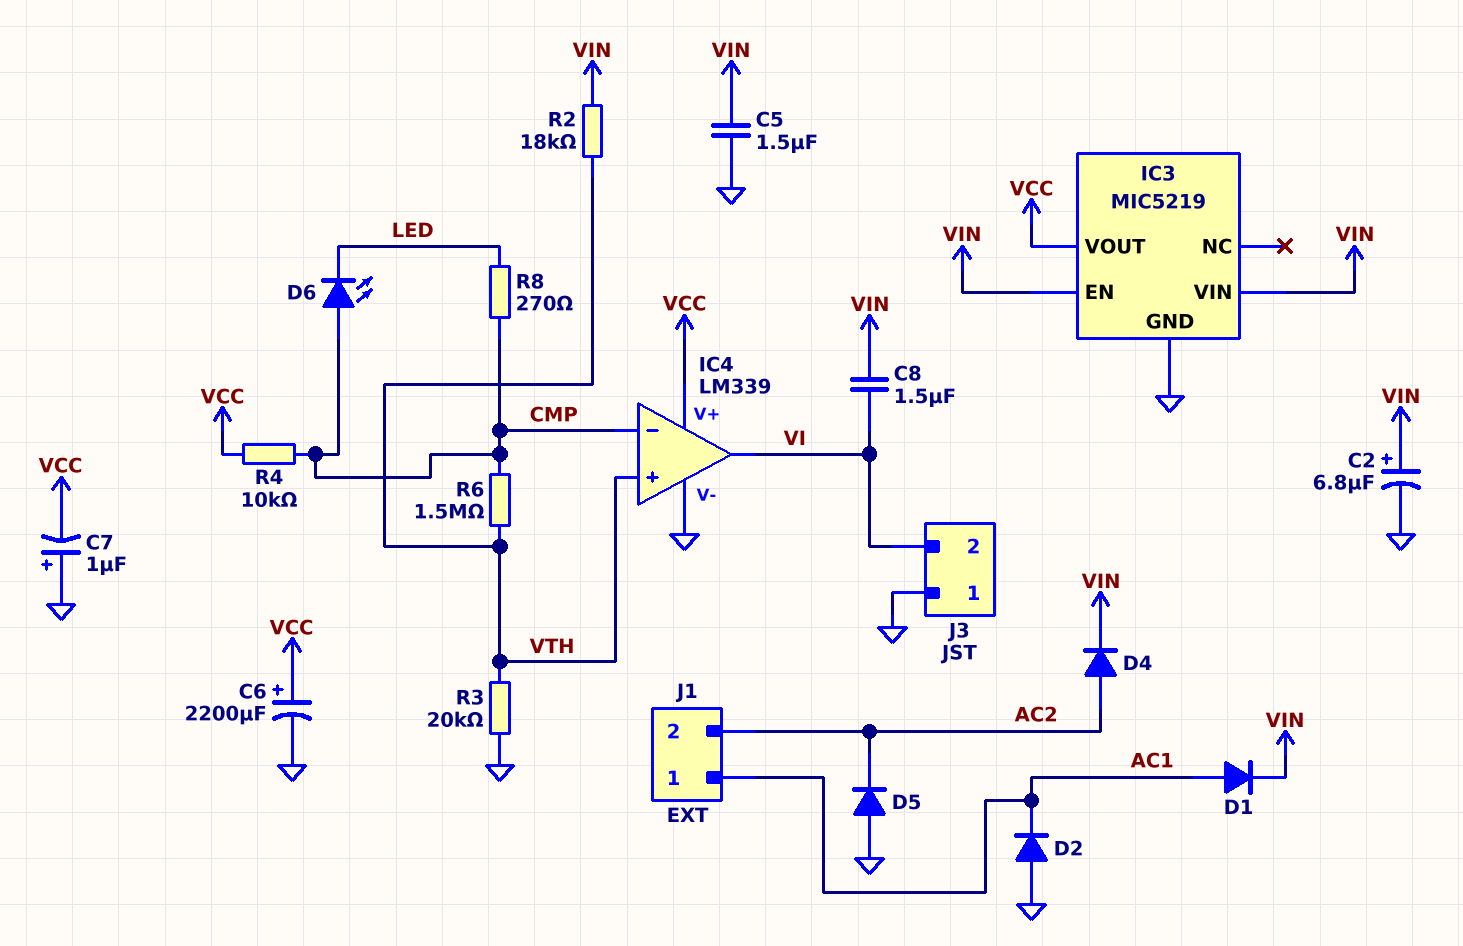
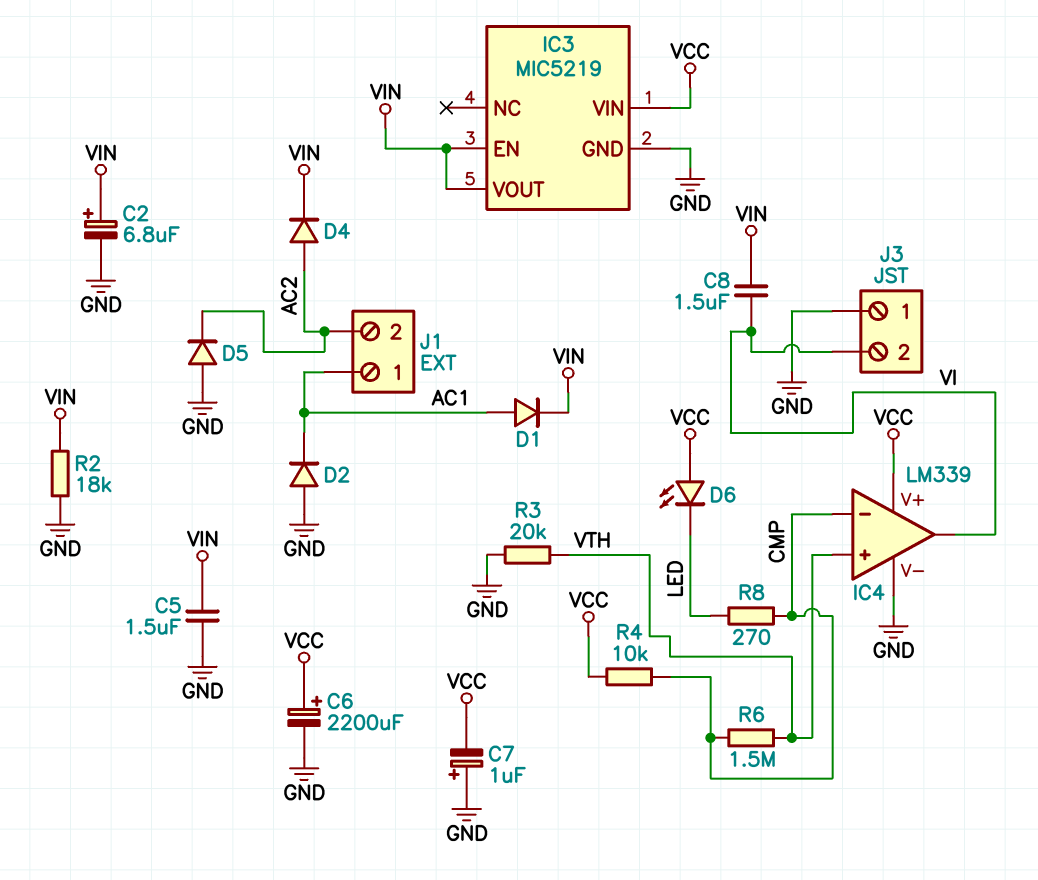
D6: LED (A CMP, K LED) -> LED (A VCC, K LED)
IC3 pin VIN: VIN -> VCC
IC3 pin VOUT: VCC -> VIN
R2: 18k (VIN, VTH) -> 18k (GND, VIN)

